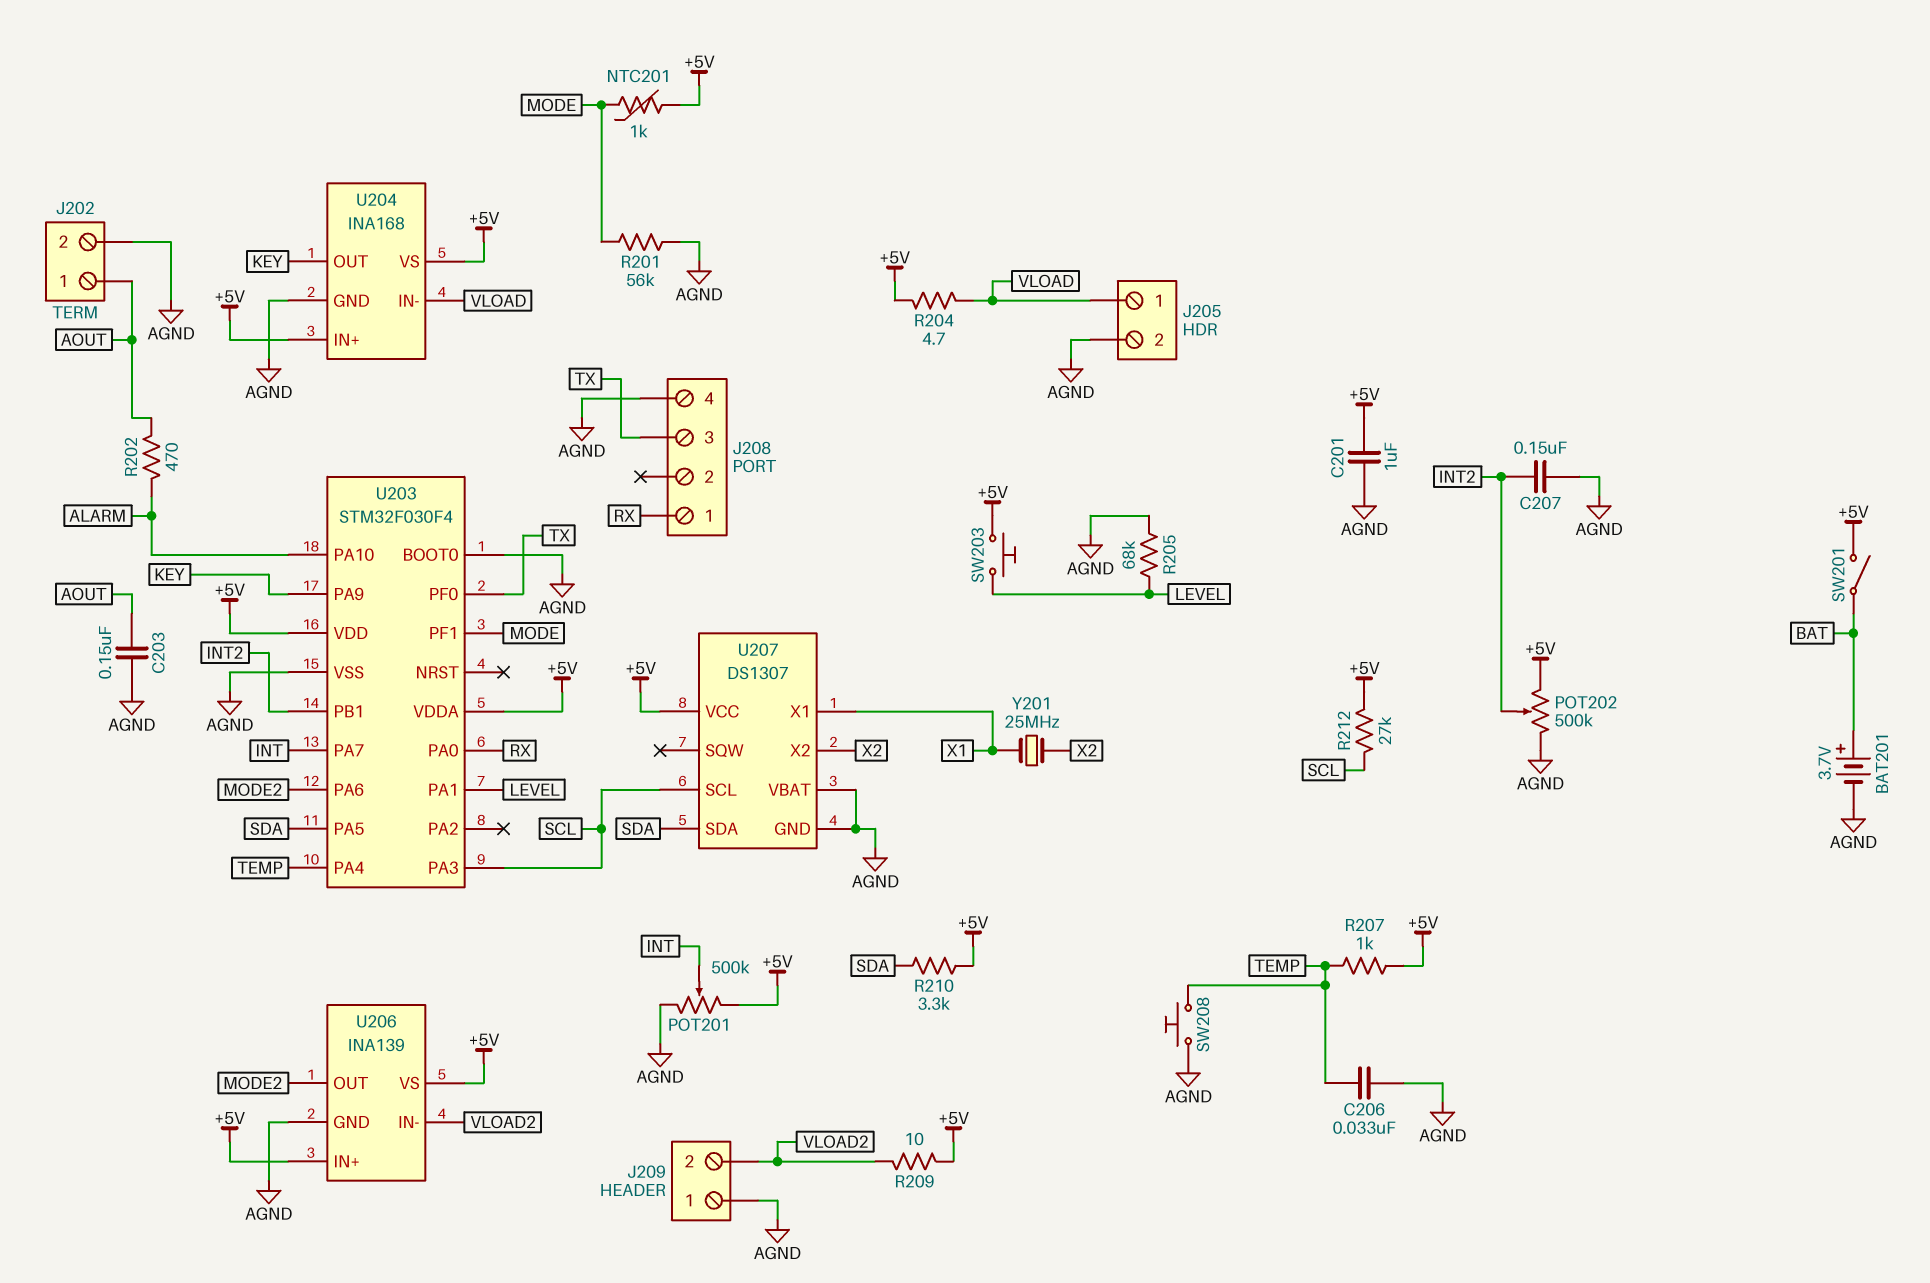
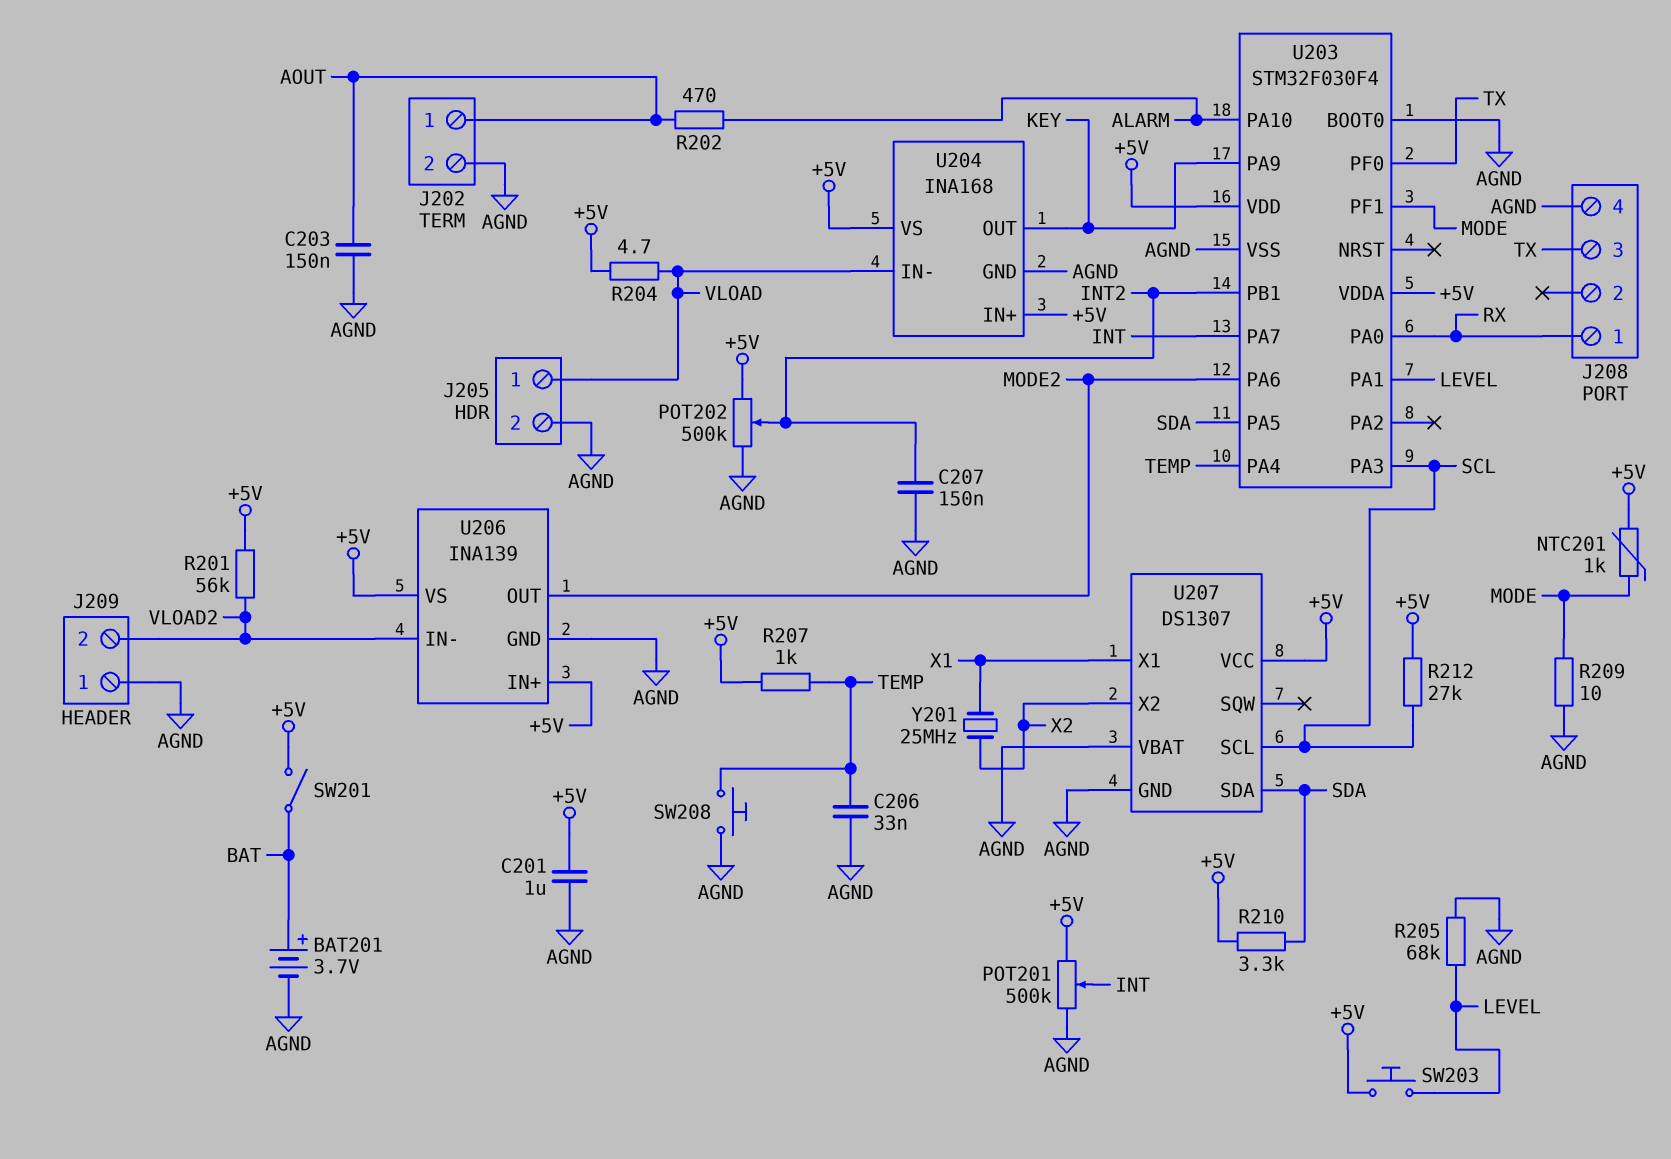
R201: 56k (AGND, MODE) -> 56k (+5V, VLOAD2)
R209: 10 (+5V, VLOAD2) -> 10 (AGND, MODE)

